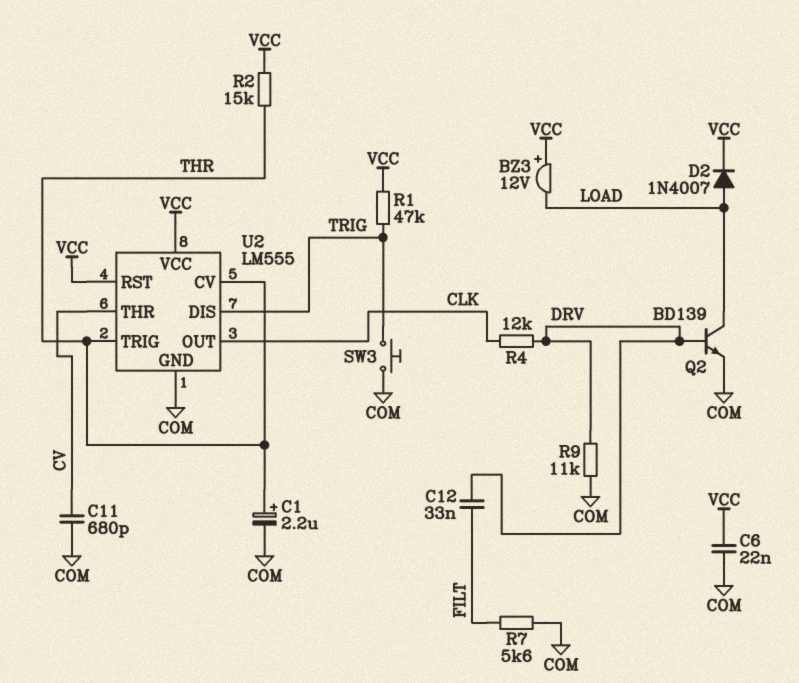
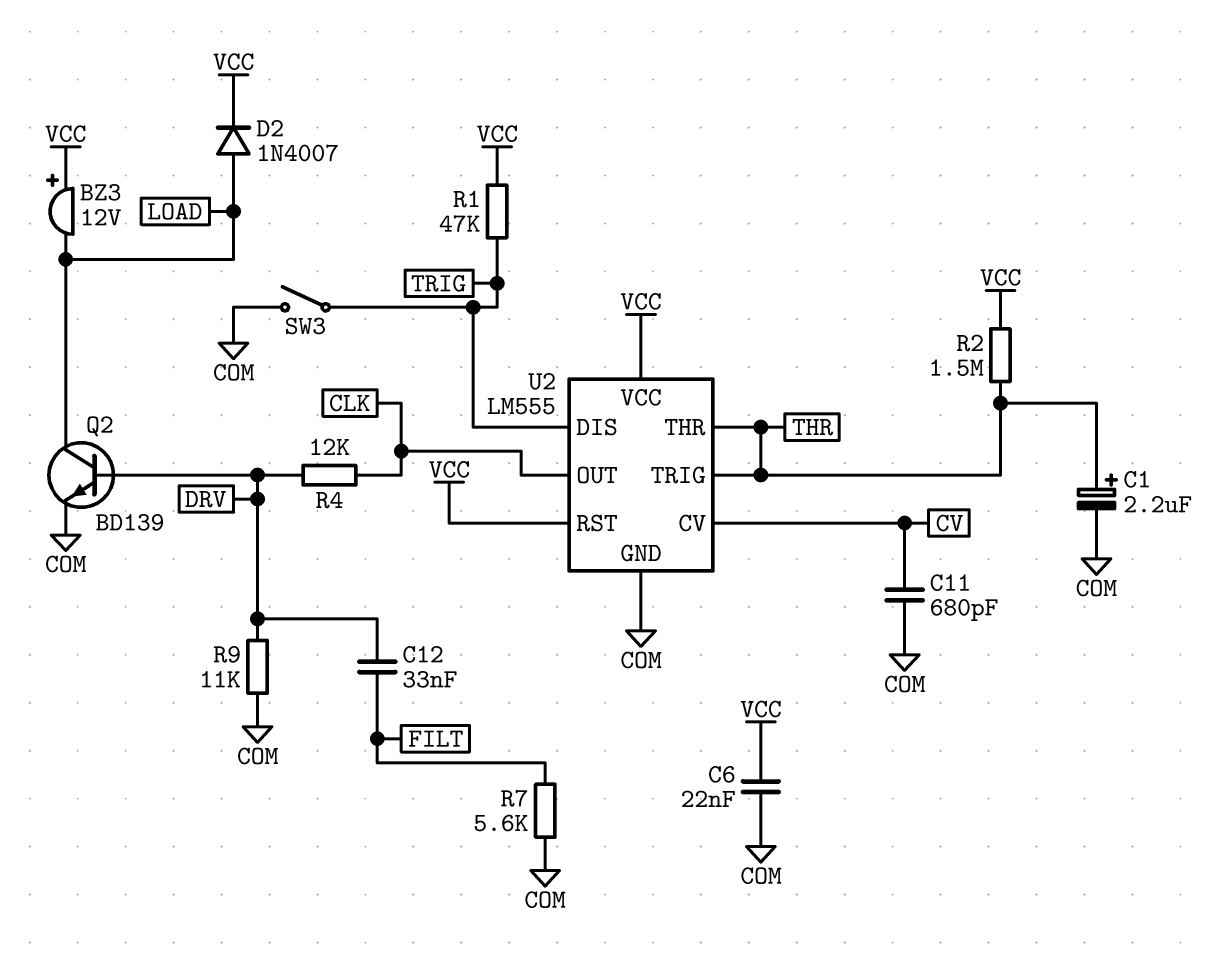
R2: 15k (THR, VCC) -> 1.5M (THR, VCC)
SW3: button (COM, TRIG) -> switch (COM, TRIG)
U2 pin CV: THR -> CV
U2 pin THR: CV -> THR

